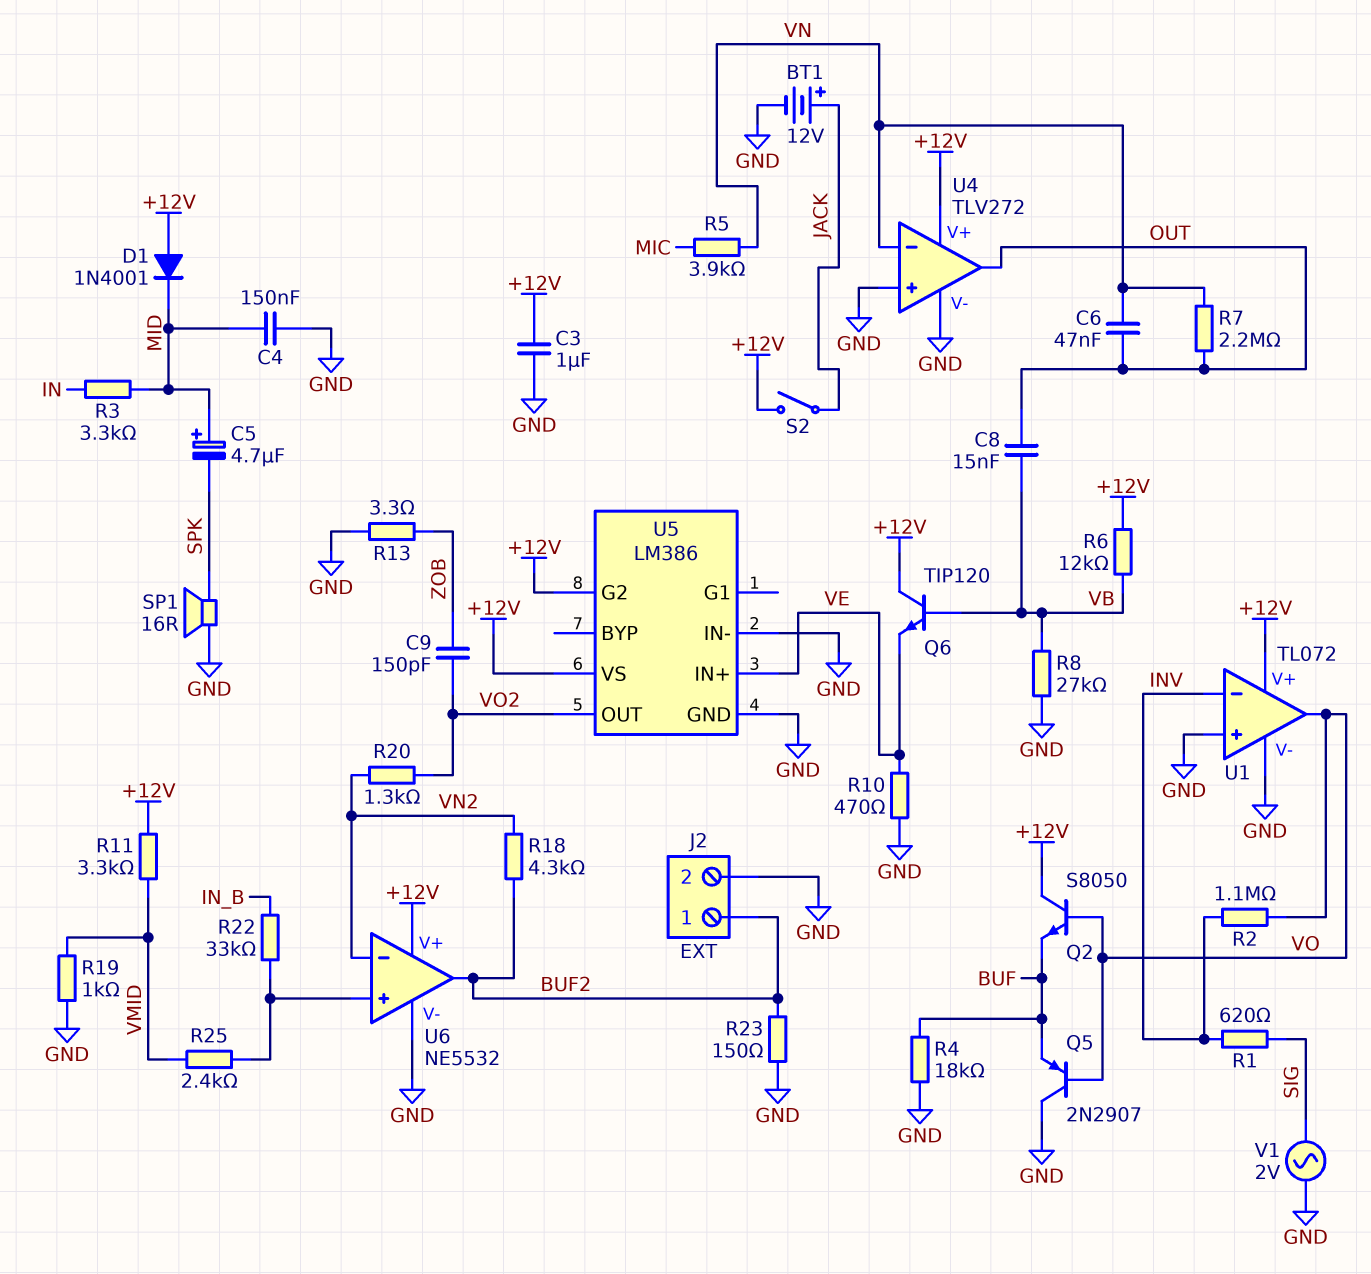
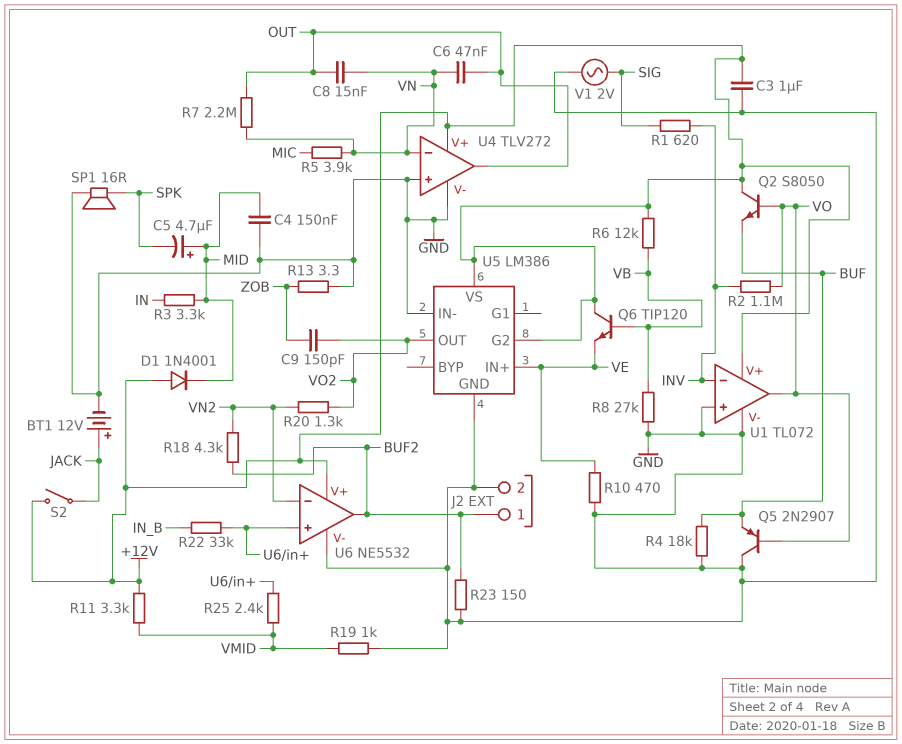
C8: 15nF (OUT, VB) -> 15nF (OUT, VN)

